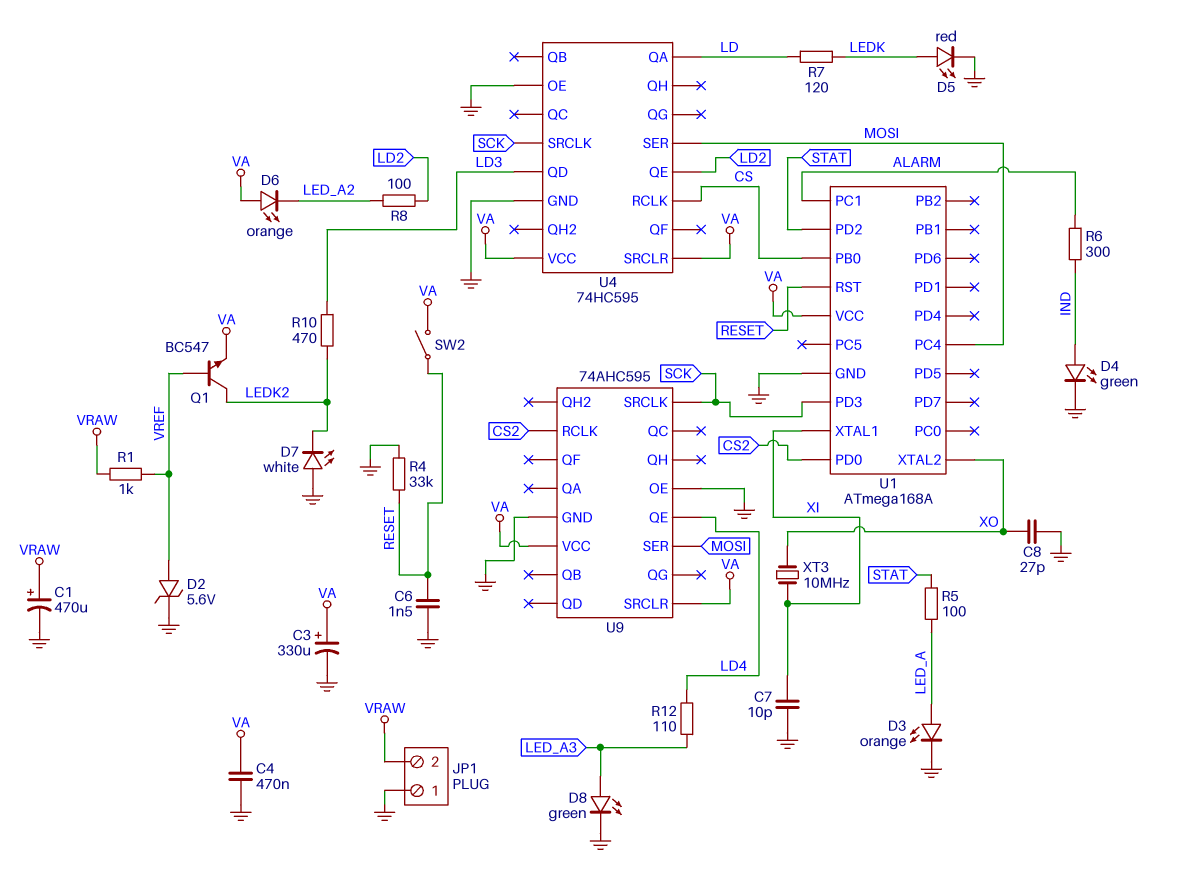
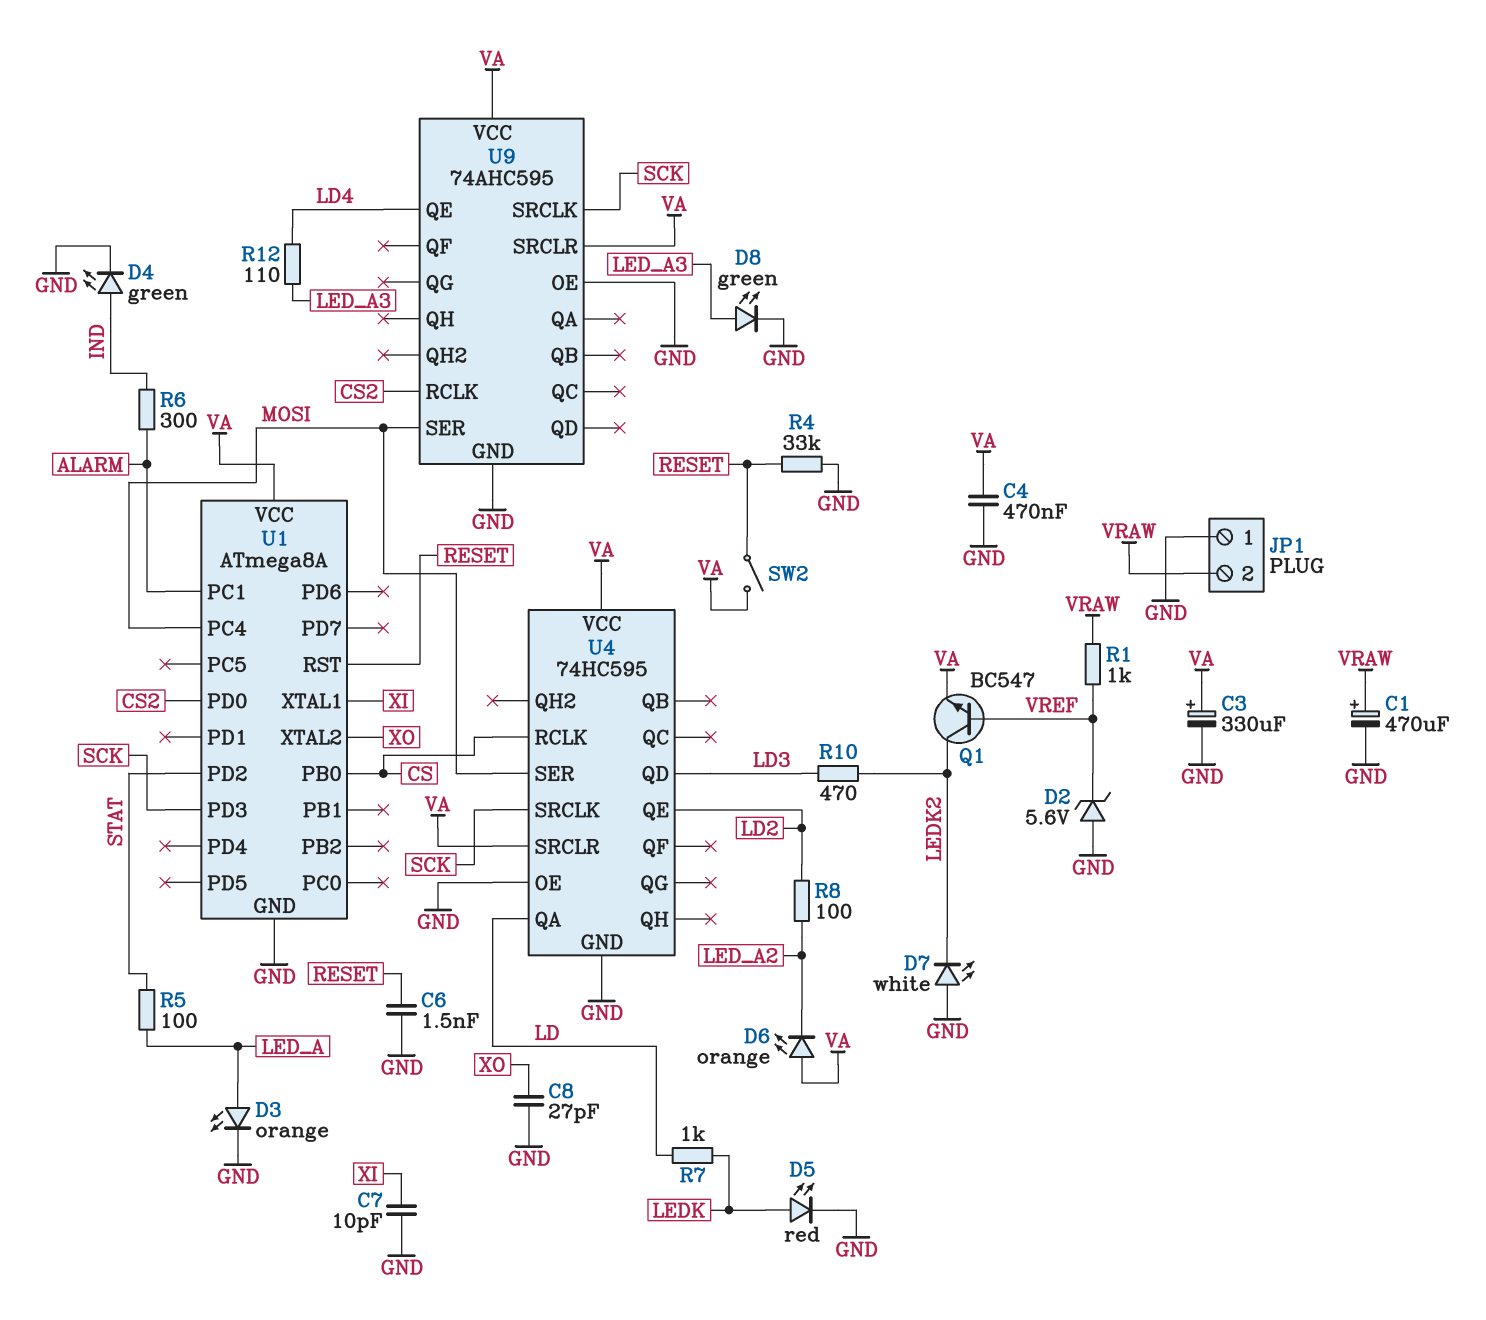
D2: zener 5.6V (A VREF, K GND) -> zener 5.6V (A GND, K VREF)
R7: 120 (LD, LEDK) -> 1k (LD, LEDK)
U1: ATmega168A -> ATmega8A
XT3: 10MHz (XI, XO) -> none

